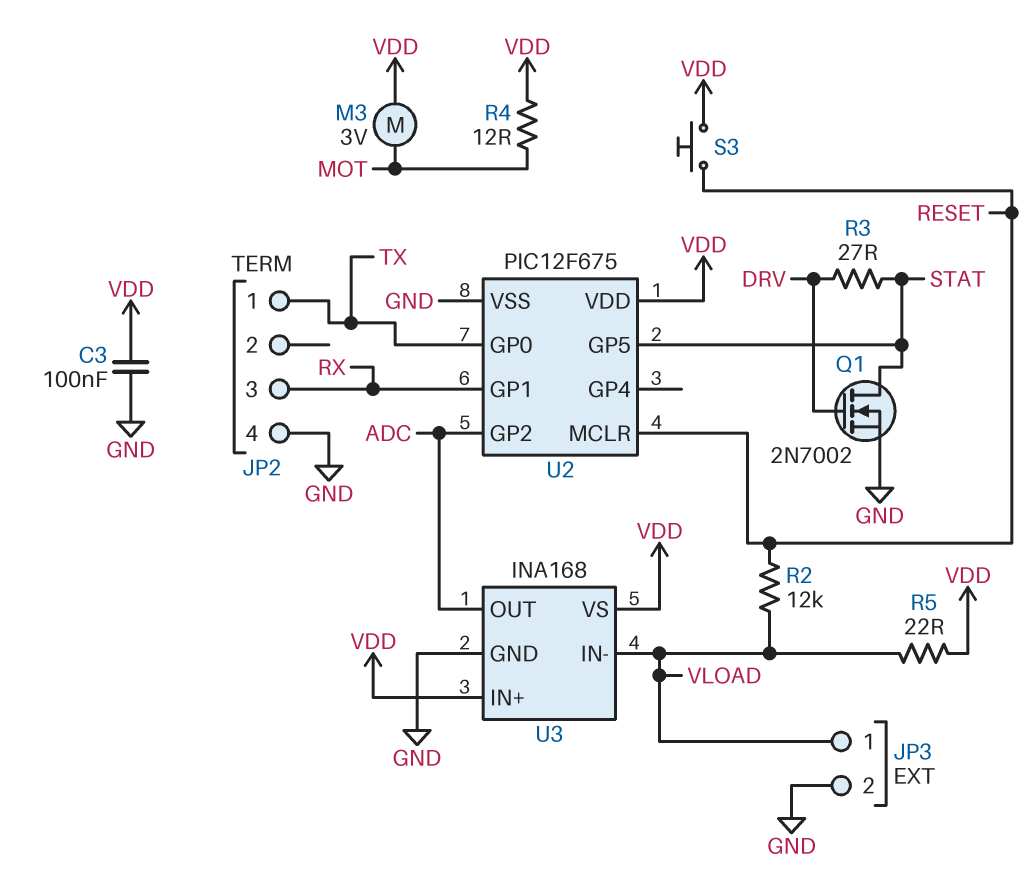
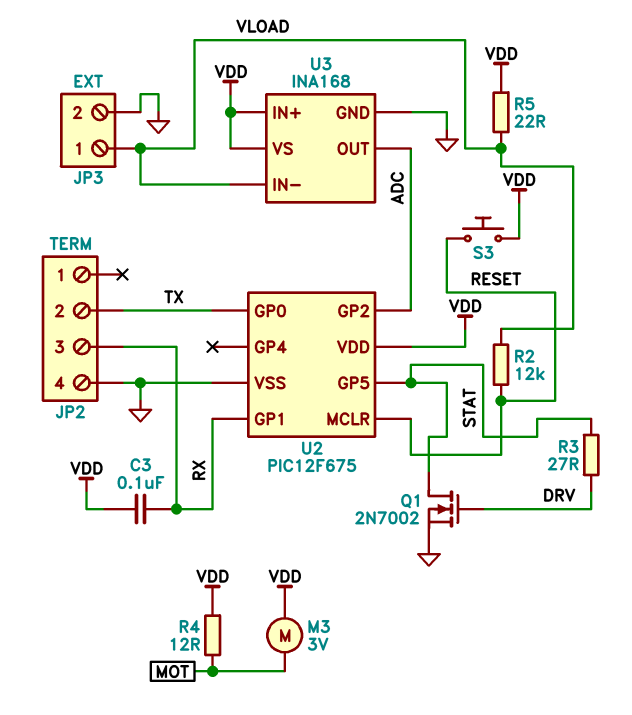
C3: 100nF (GND, VDD) -> 100nF (RX, VDD)
JP2 pin 1: TX -> none
JP2 pin 2: none -> TX

